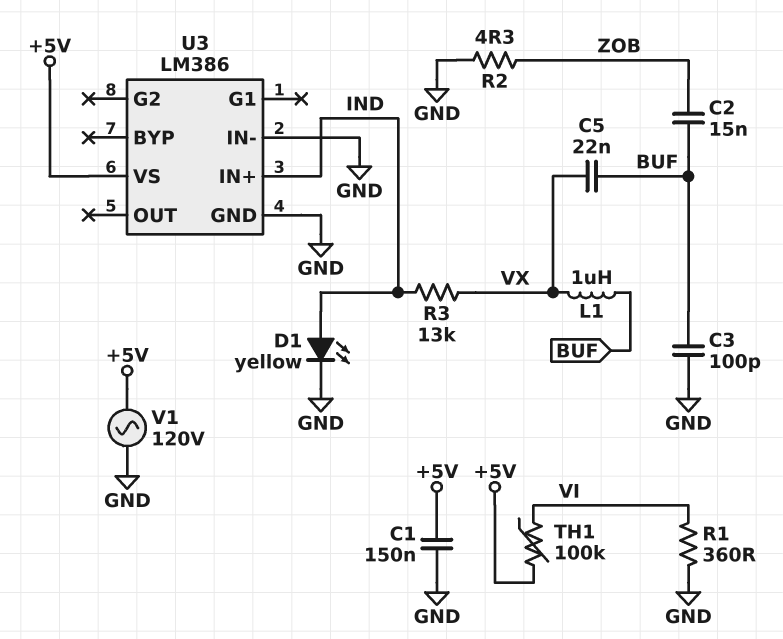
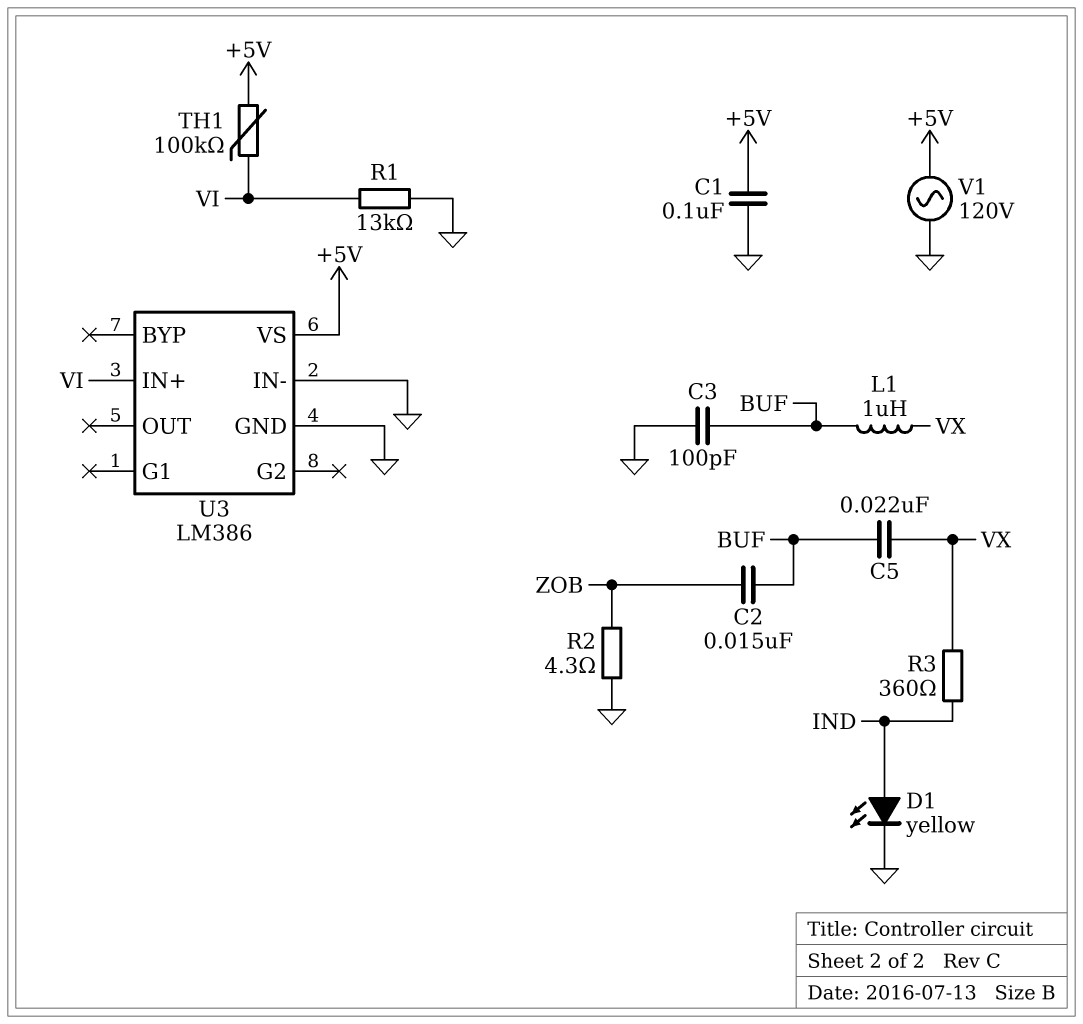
C1: 150nF (+5V, GND) -> 100nF (+5V, GND)
R1: 360 (GND, VI) -> 13k (GND, VI)
R3: 13k (IND, VX) -> 360 (IND, VX)
U3 pin IN+: IND -> VI

